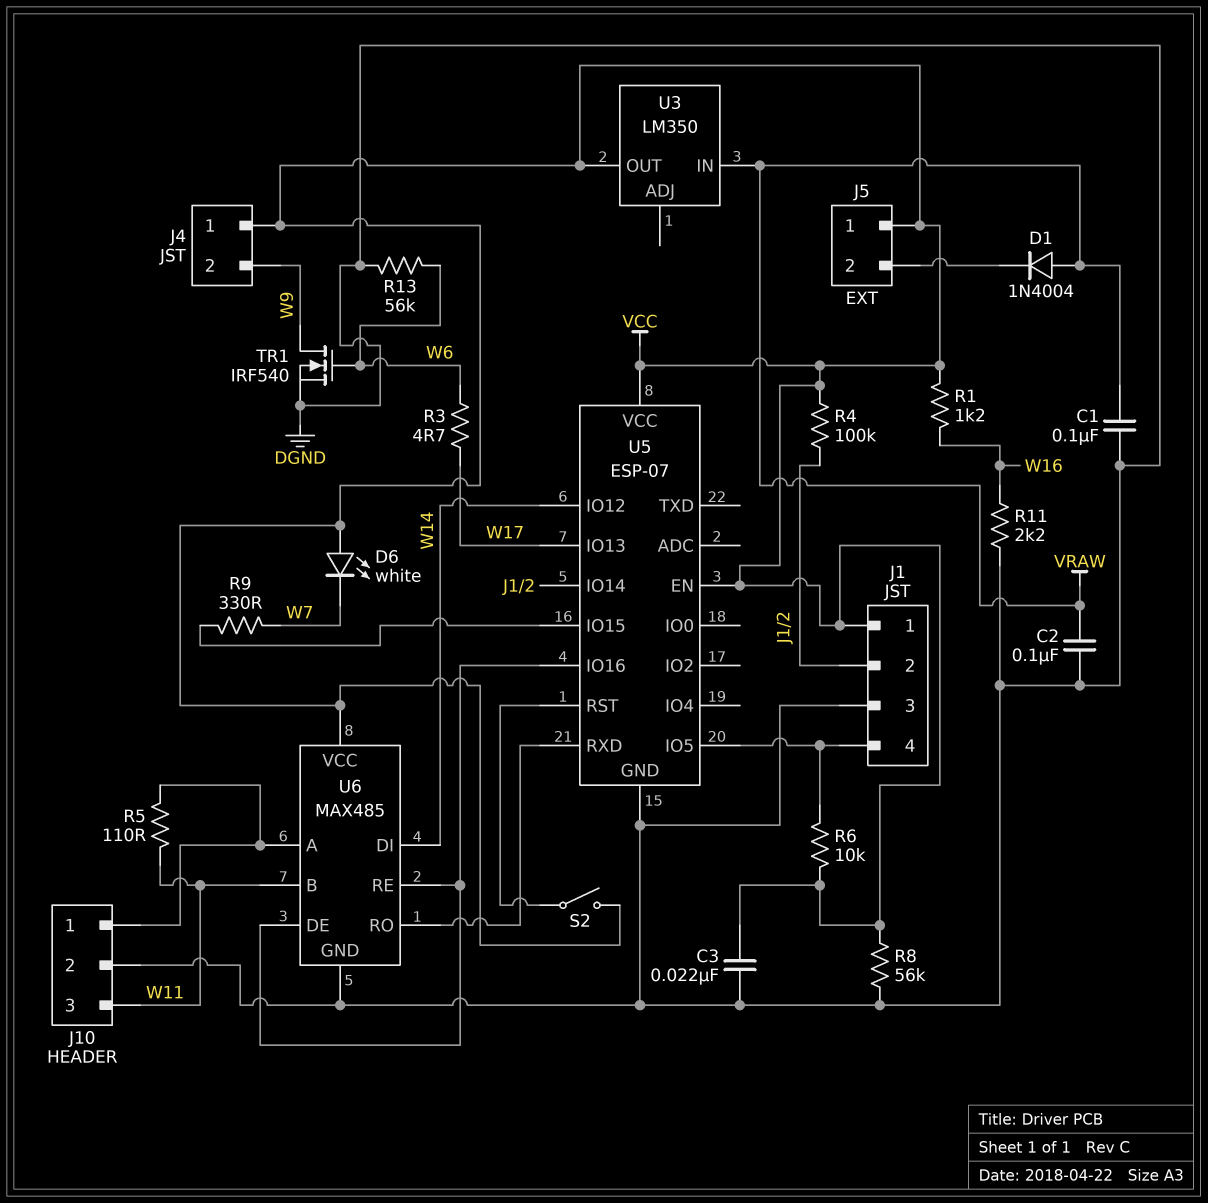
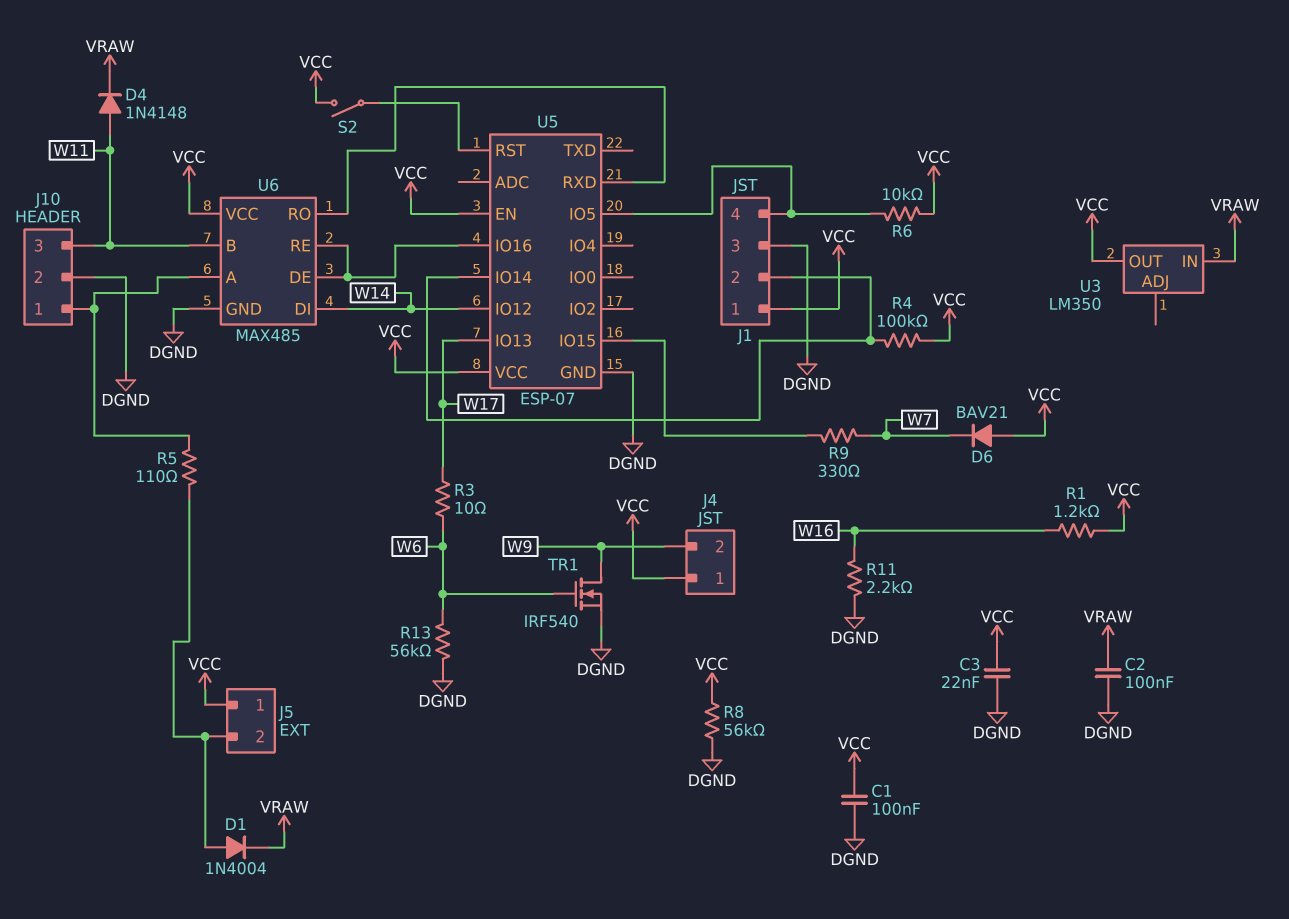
C1: 100nF (DGND, VRAW) -> 100nF (DGND, VCC)
D1: diode 1N4004 (A VRAW, K J5/2) -> diode 1N4004 (A J5/2, K VRAW)
D4: none -> diode 1N4148 (A W11, K VRAW)
D6: LED white (A VCC, K W7) -> diode BAV21 (A VCC, K W7)
R3: 4.7 (W6, W17) -> 10 (W6, W17)
R5: 110 (J10/1, W11) -> 110 (J5/2, J10/1)

